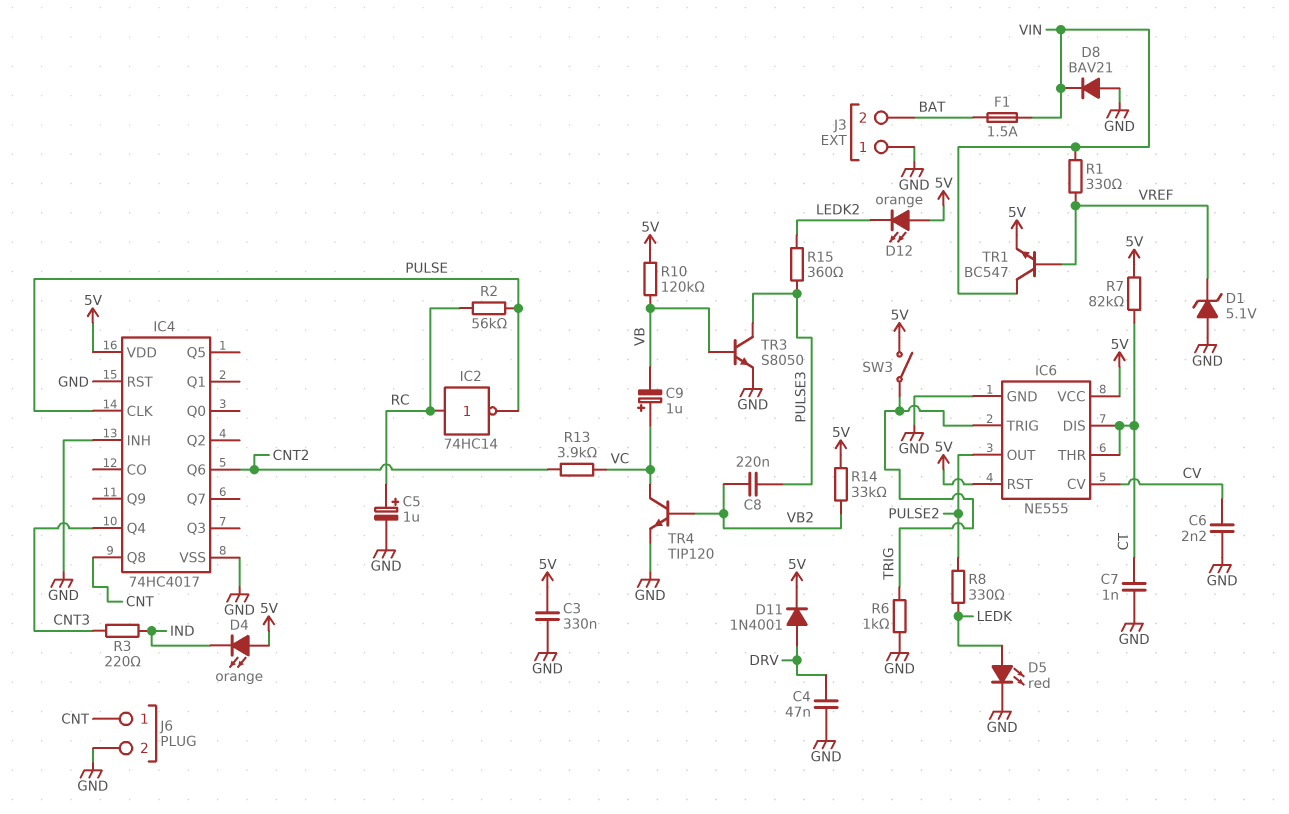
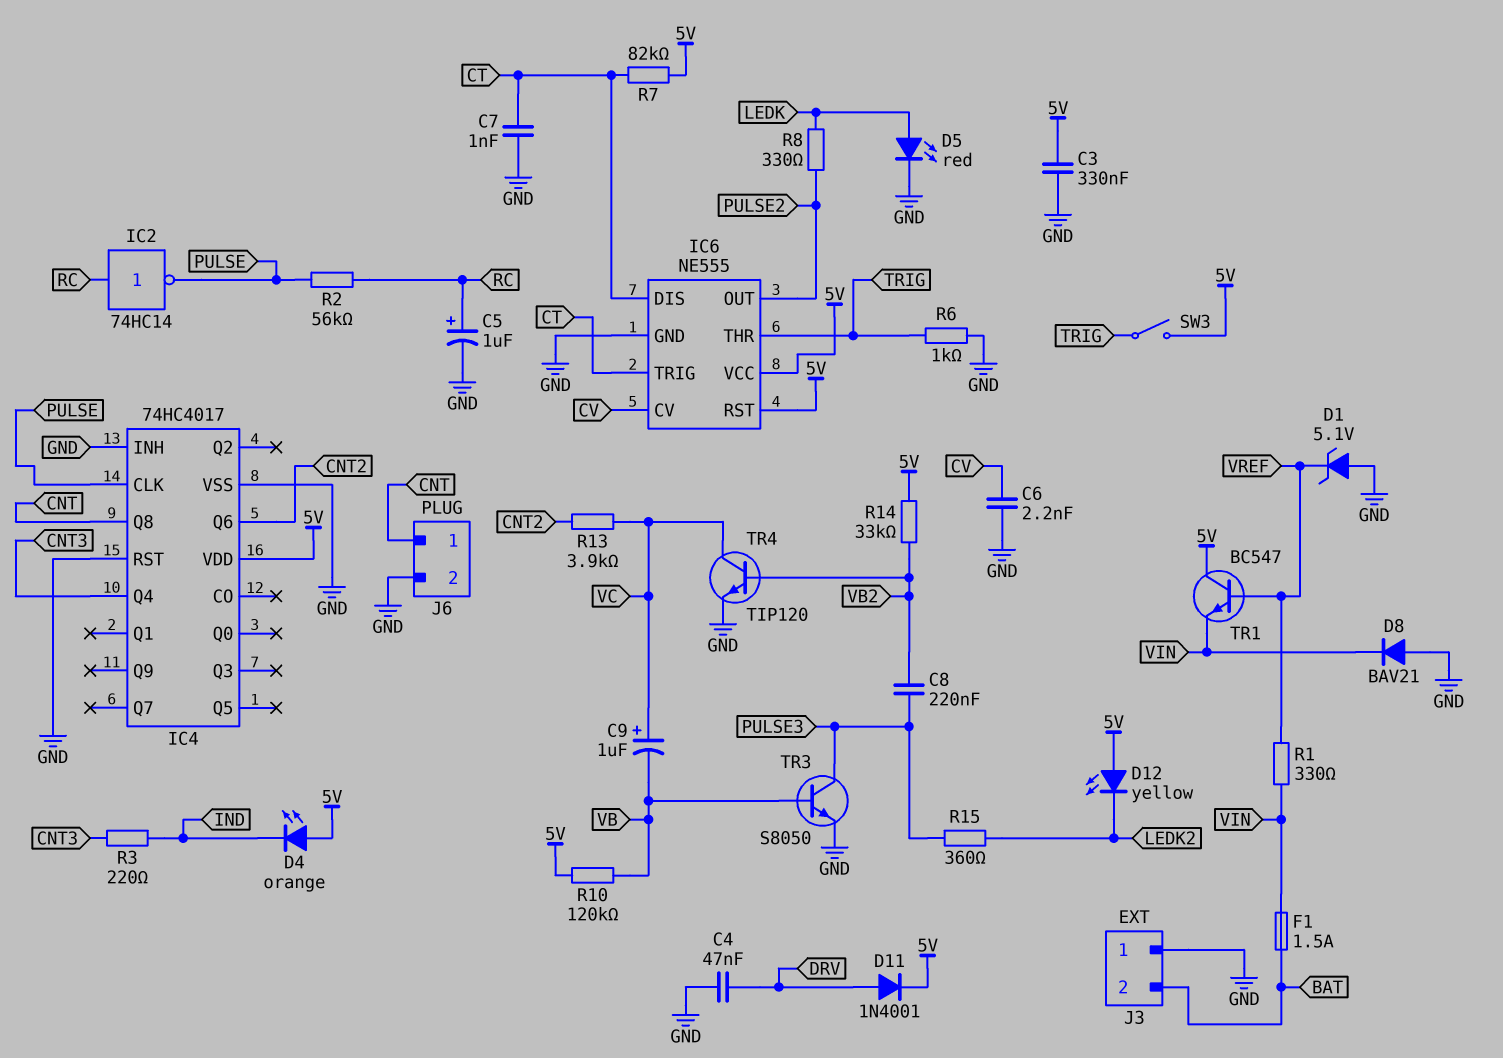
D12: LED orange (A 5V, K LEDK2) -> LED yellow (A 5V, K LEDK2)
IC6 pin THR: CT -> TRIG
IC6 pin TRIG: TRIG -> CT
TR1: NPN BC547 (B VREF, C VIN, E 5V) -> NPN BC547 (B VREF, C 5V, E VIN)

